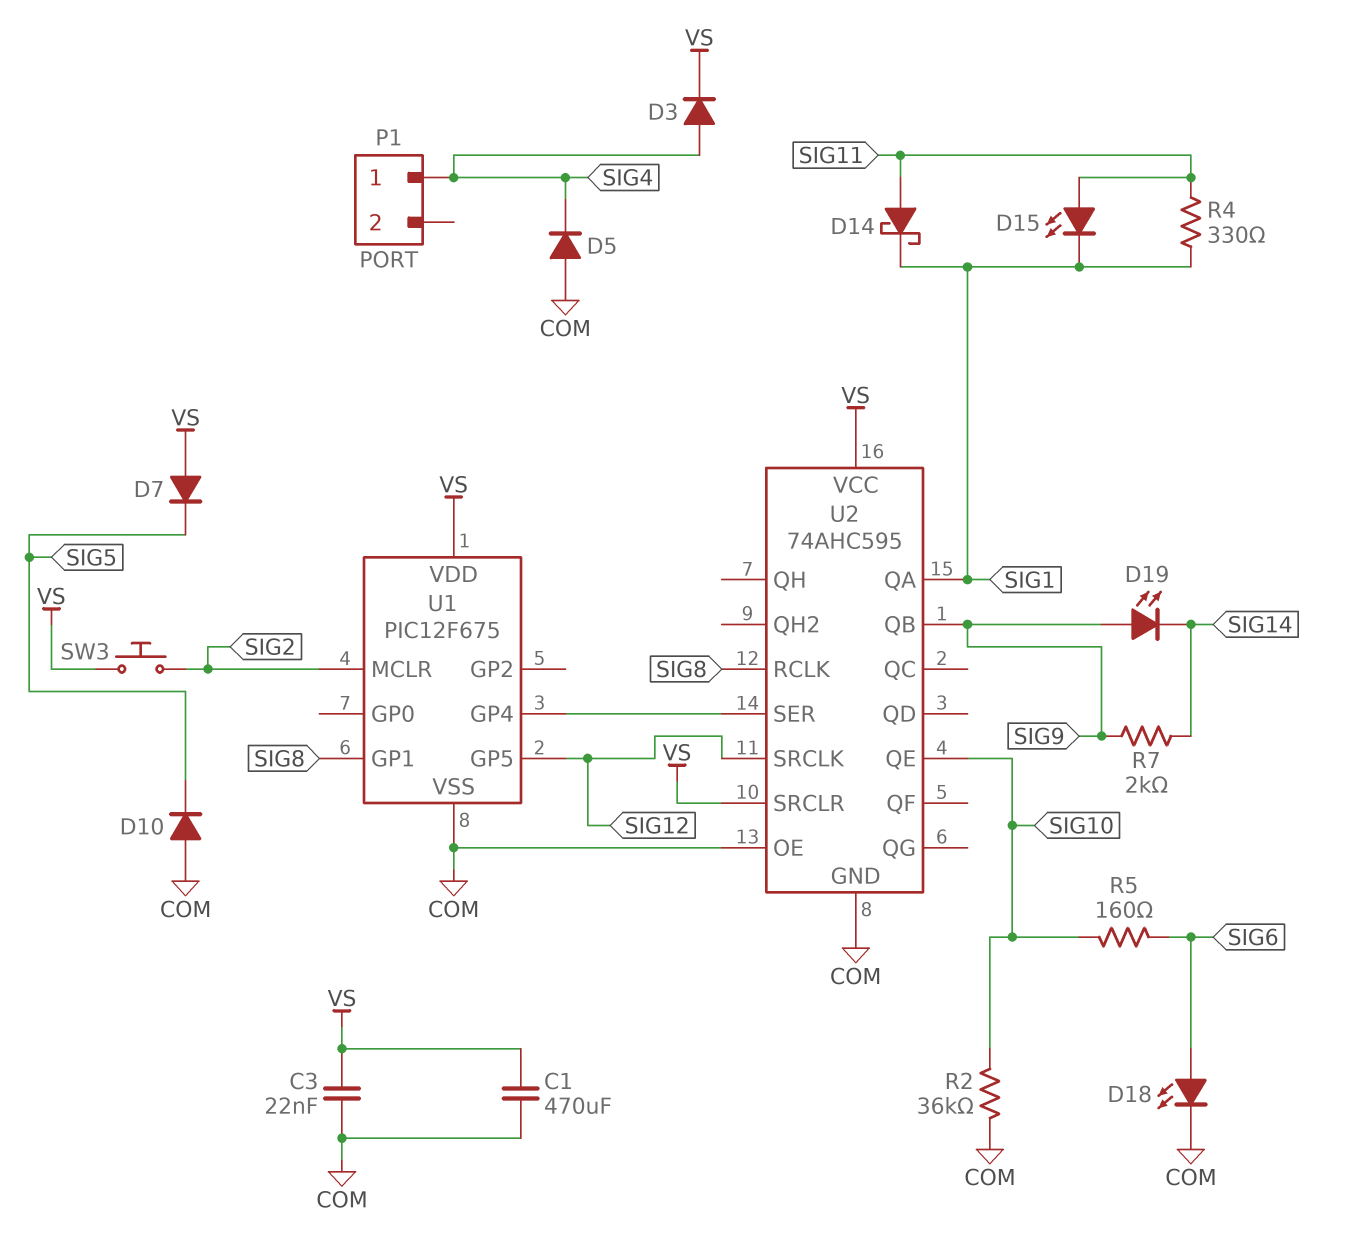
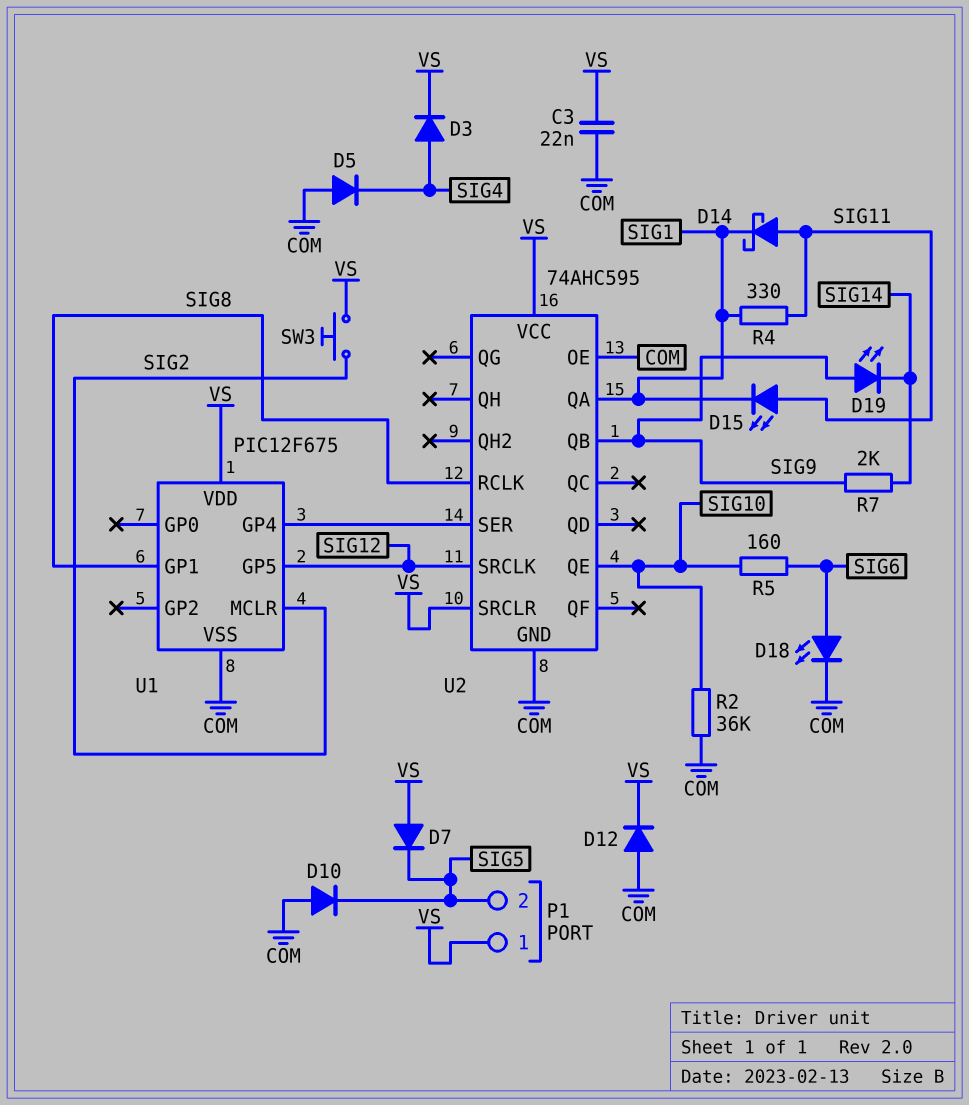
C1: 470uF (COM, VS) -> none
D12: none -> diode (A COM, K VS)
P1 pin 1: SIG4 -> VS
P1 pin 2: none -> SIG5

